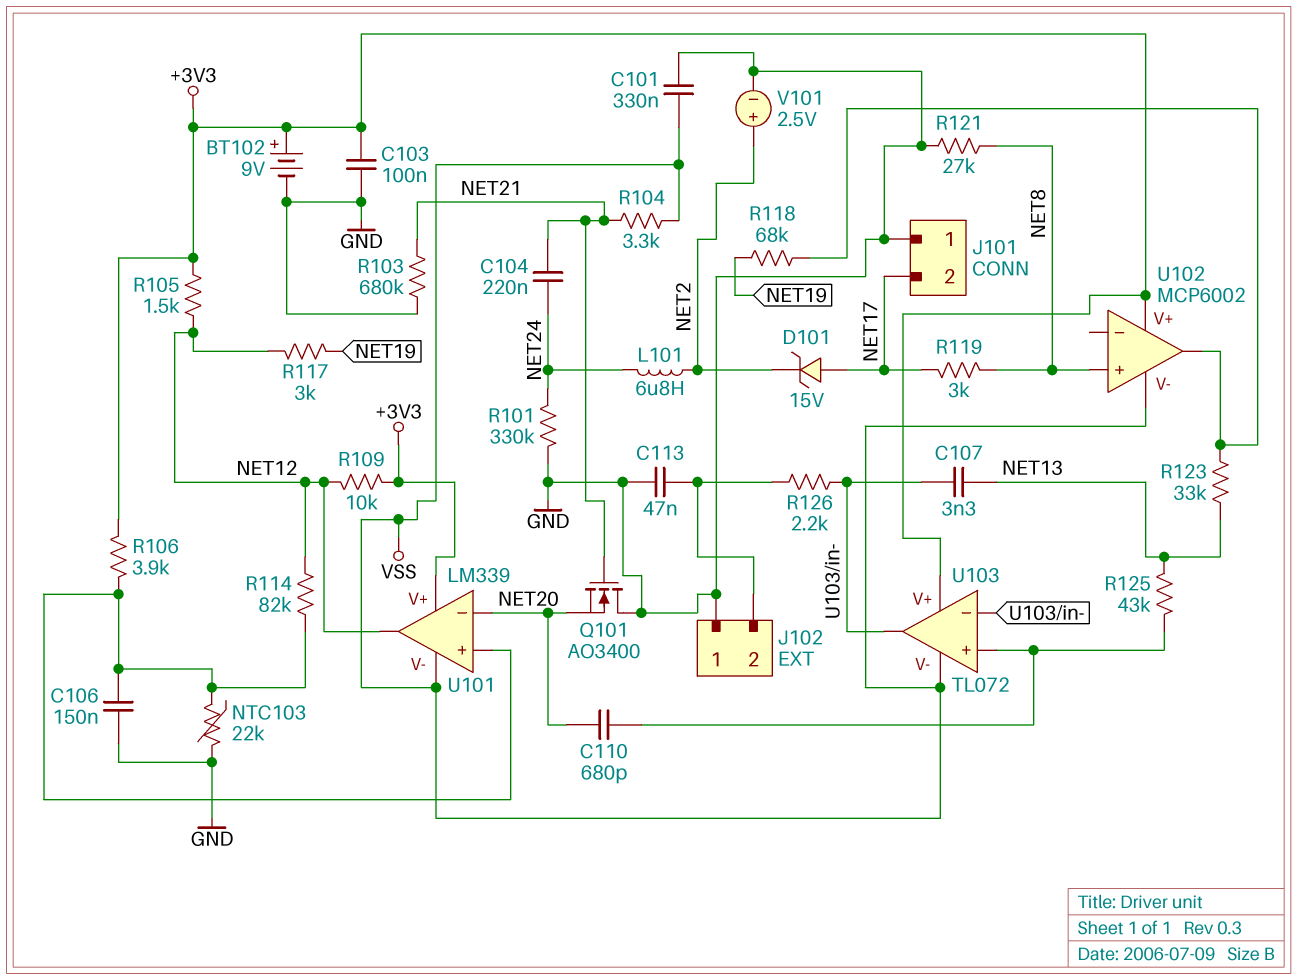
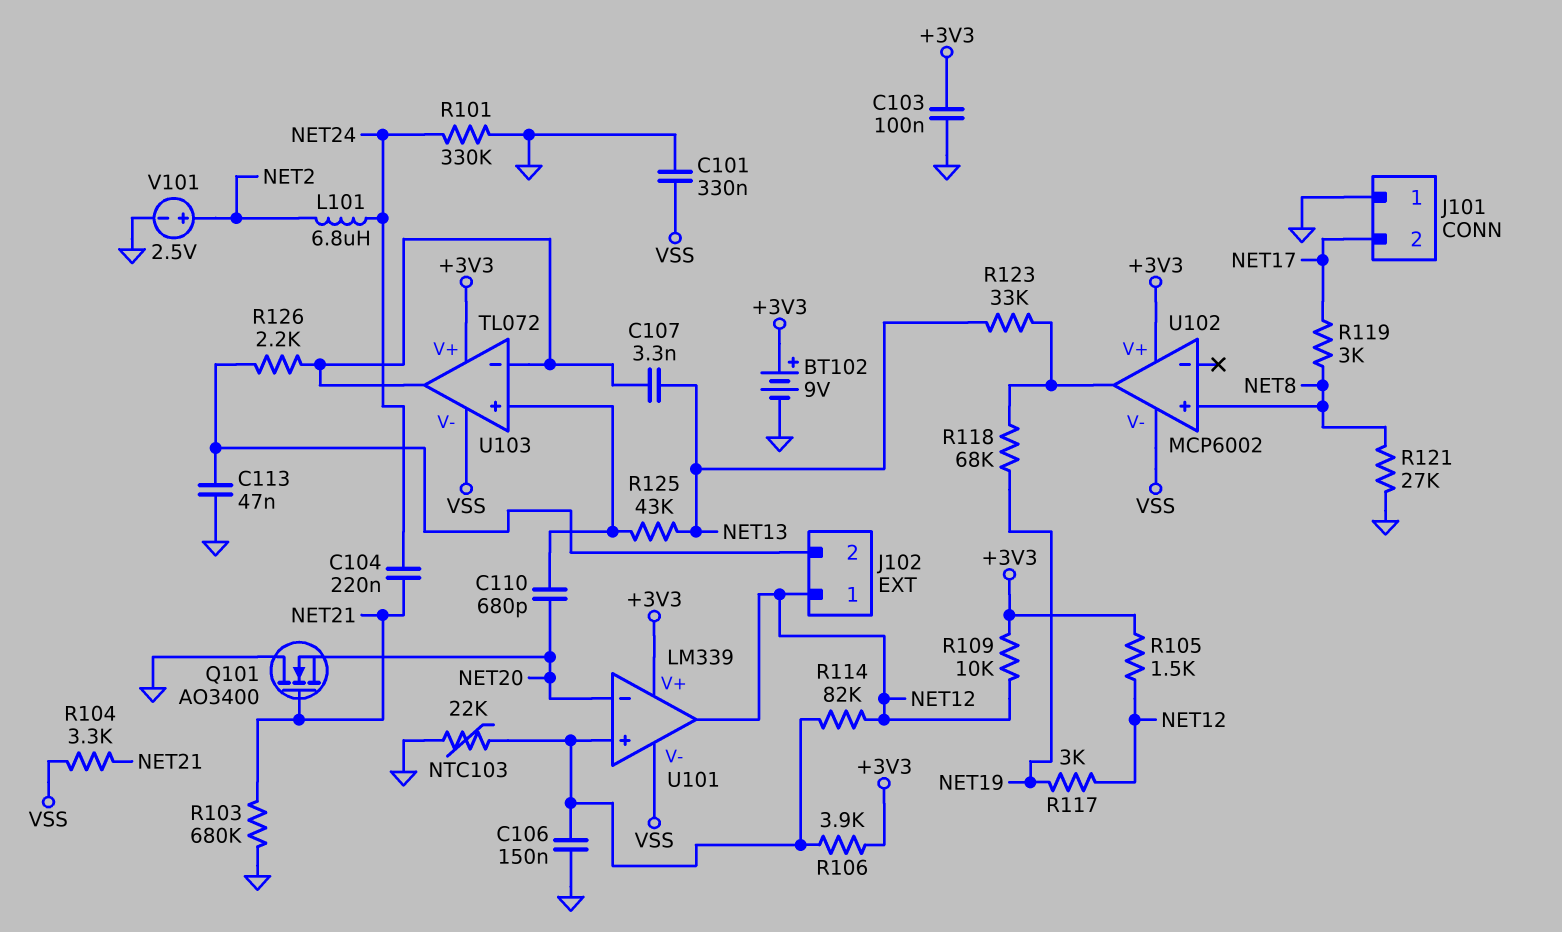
D101: zener 15V (A NET17, K NET2) -> none
J102 pin 1: GND -> NET12

